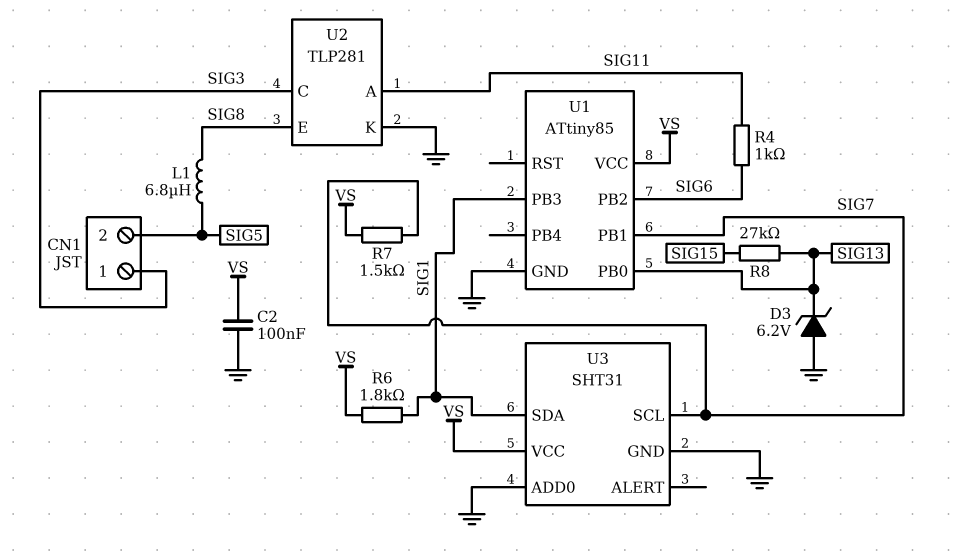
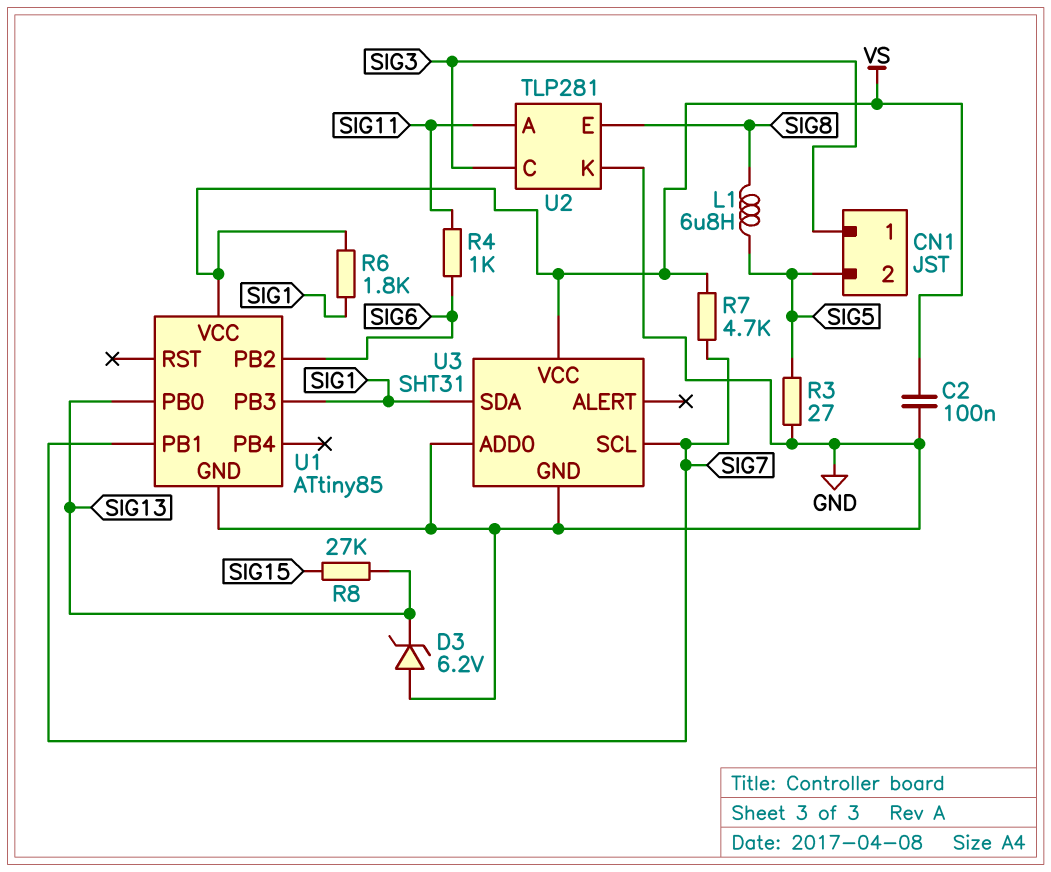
R3: none -> 27 (GND, SIG5)
R7: 1.5k (SIG7, VS) -> 4.7k (SIG7, VS)

